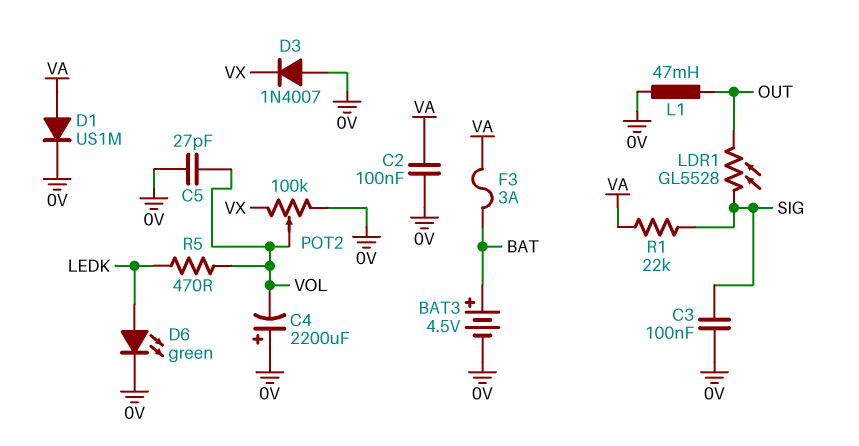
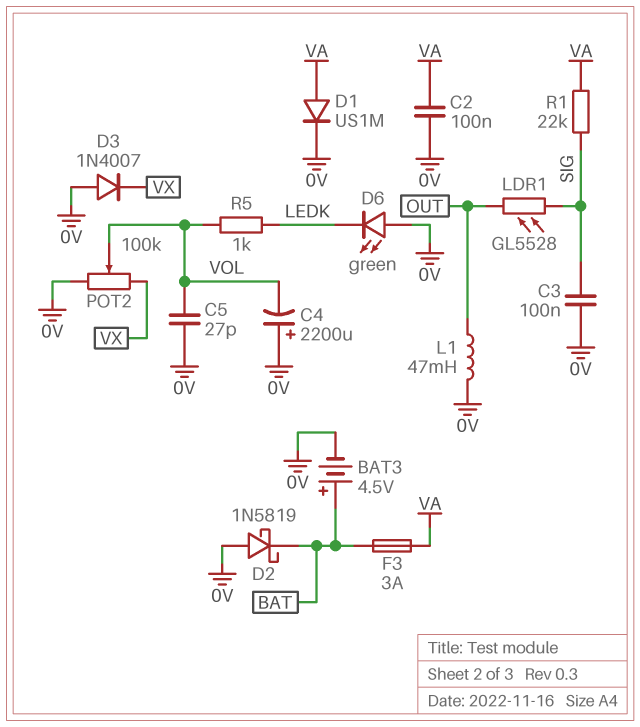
D2: none -> schottky 1N5819 (A 0V, K BAT)
D6: LED green (A LEDK, K 0V) -> LED green (A 0V, K LEDK)
R5: 470 (LEDK, VOL) -> 1k (LEDK, VOL)

